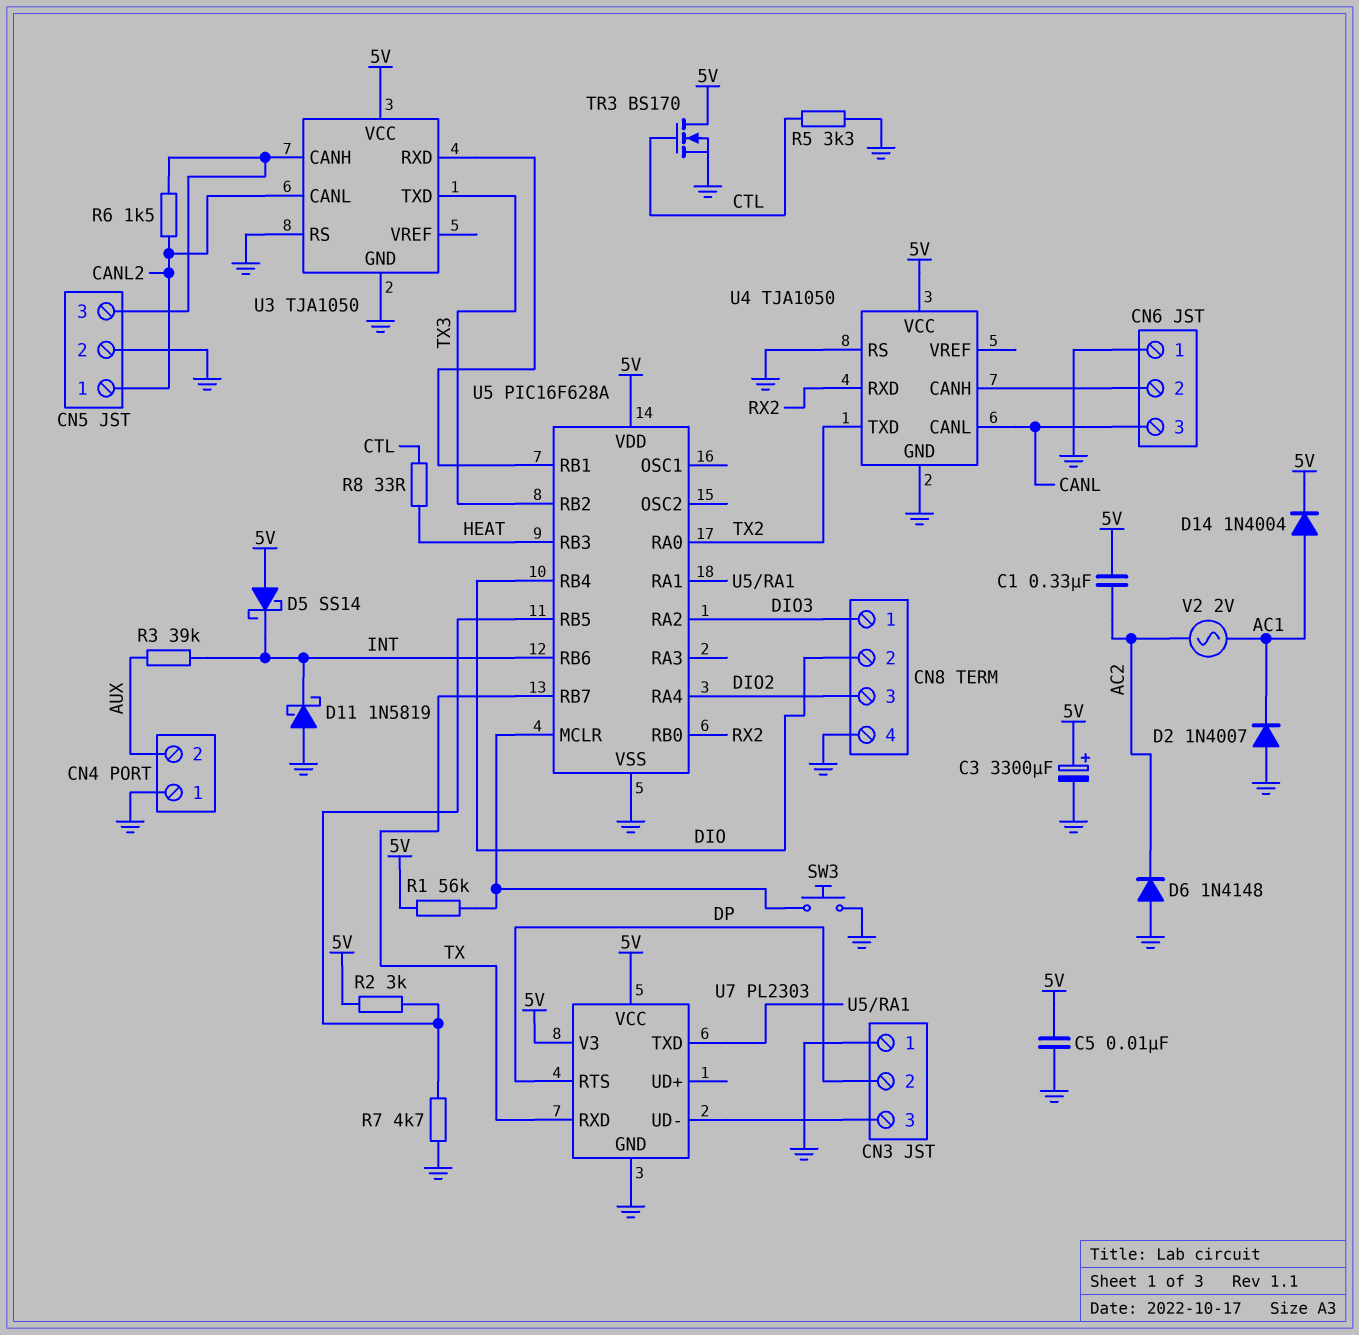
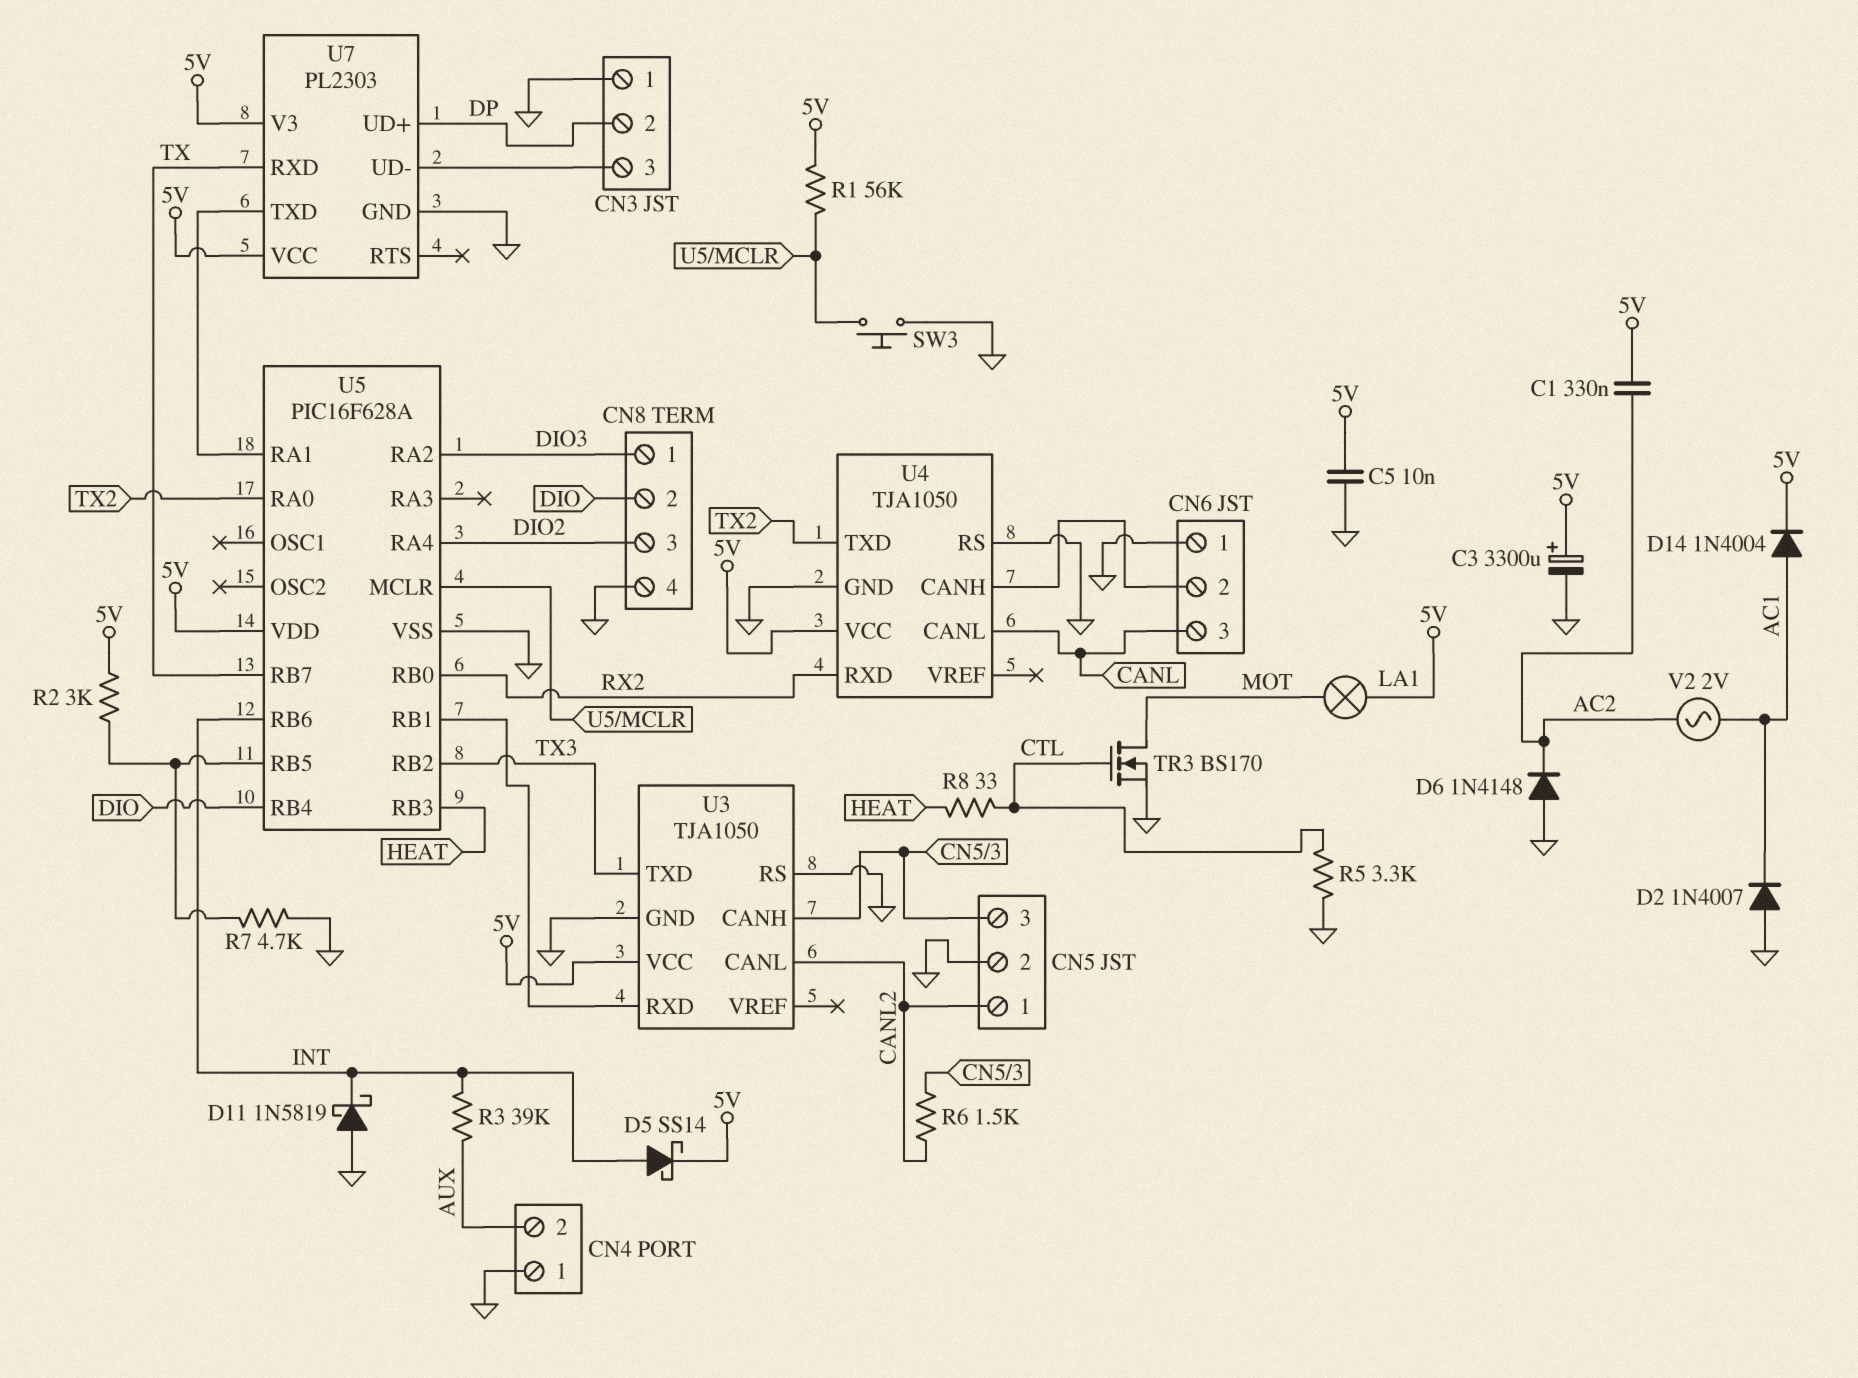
D5: schottky SS14 (A 5V, K INT) -> schottky SS14 (A INT, K 5V)
LA1: none -> lamp (5V, MOT)
TR3: NMOS BS170 (G CTL, D 5V, S GND) -> NMOS BS170 (G CTL, D MOT, S GND)
U7 pin RTS: DP -> none
U7 pin UD+: none -> DP

